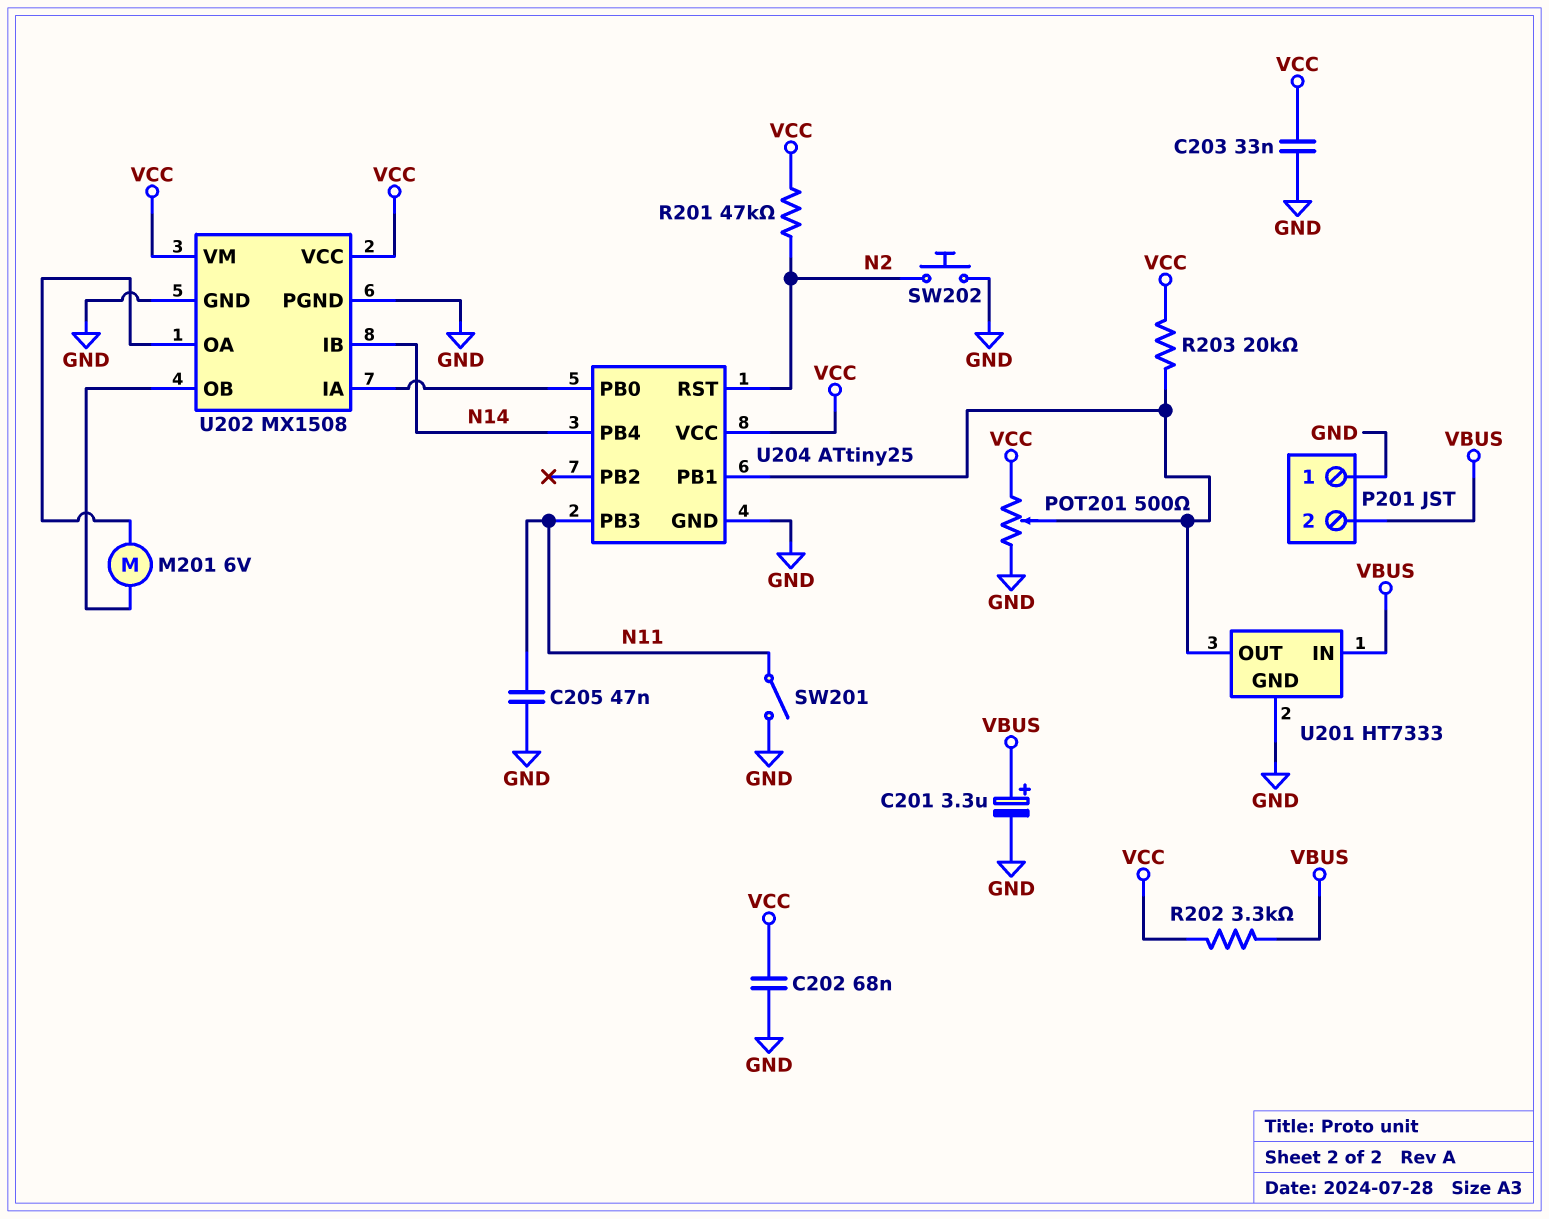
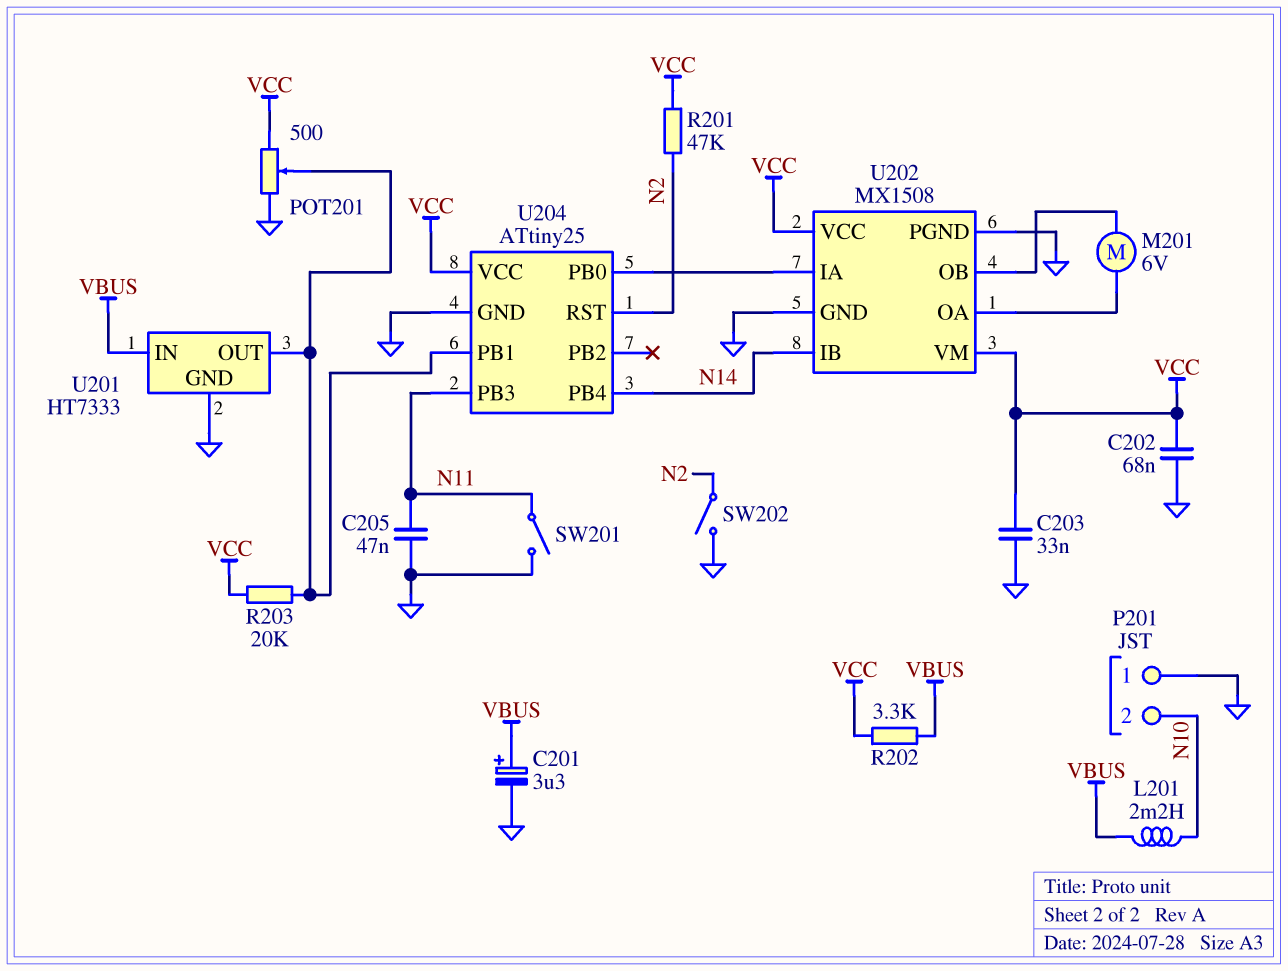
L201: none -> 2.2mH (N10, VBUS)
P201 pin 2: VBUS -> N10
SW202: button (GND, N2) -> switch (GND, N2)

